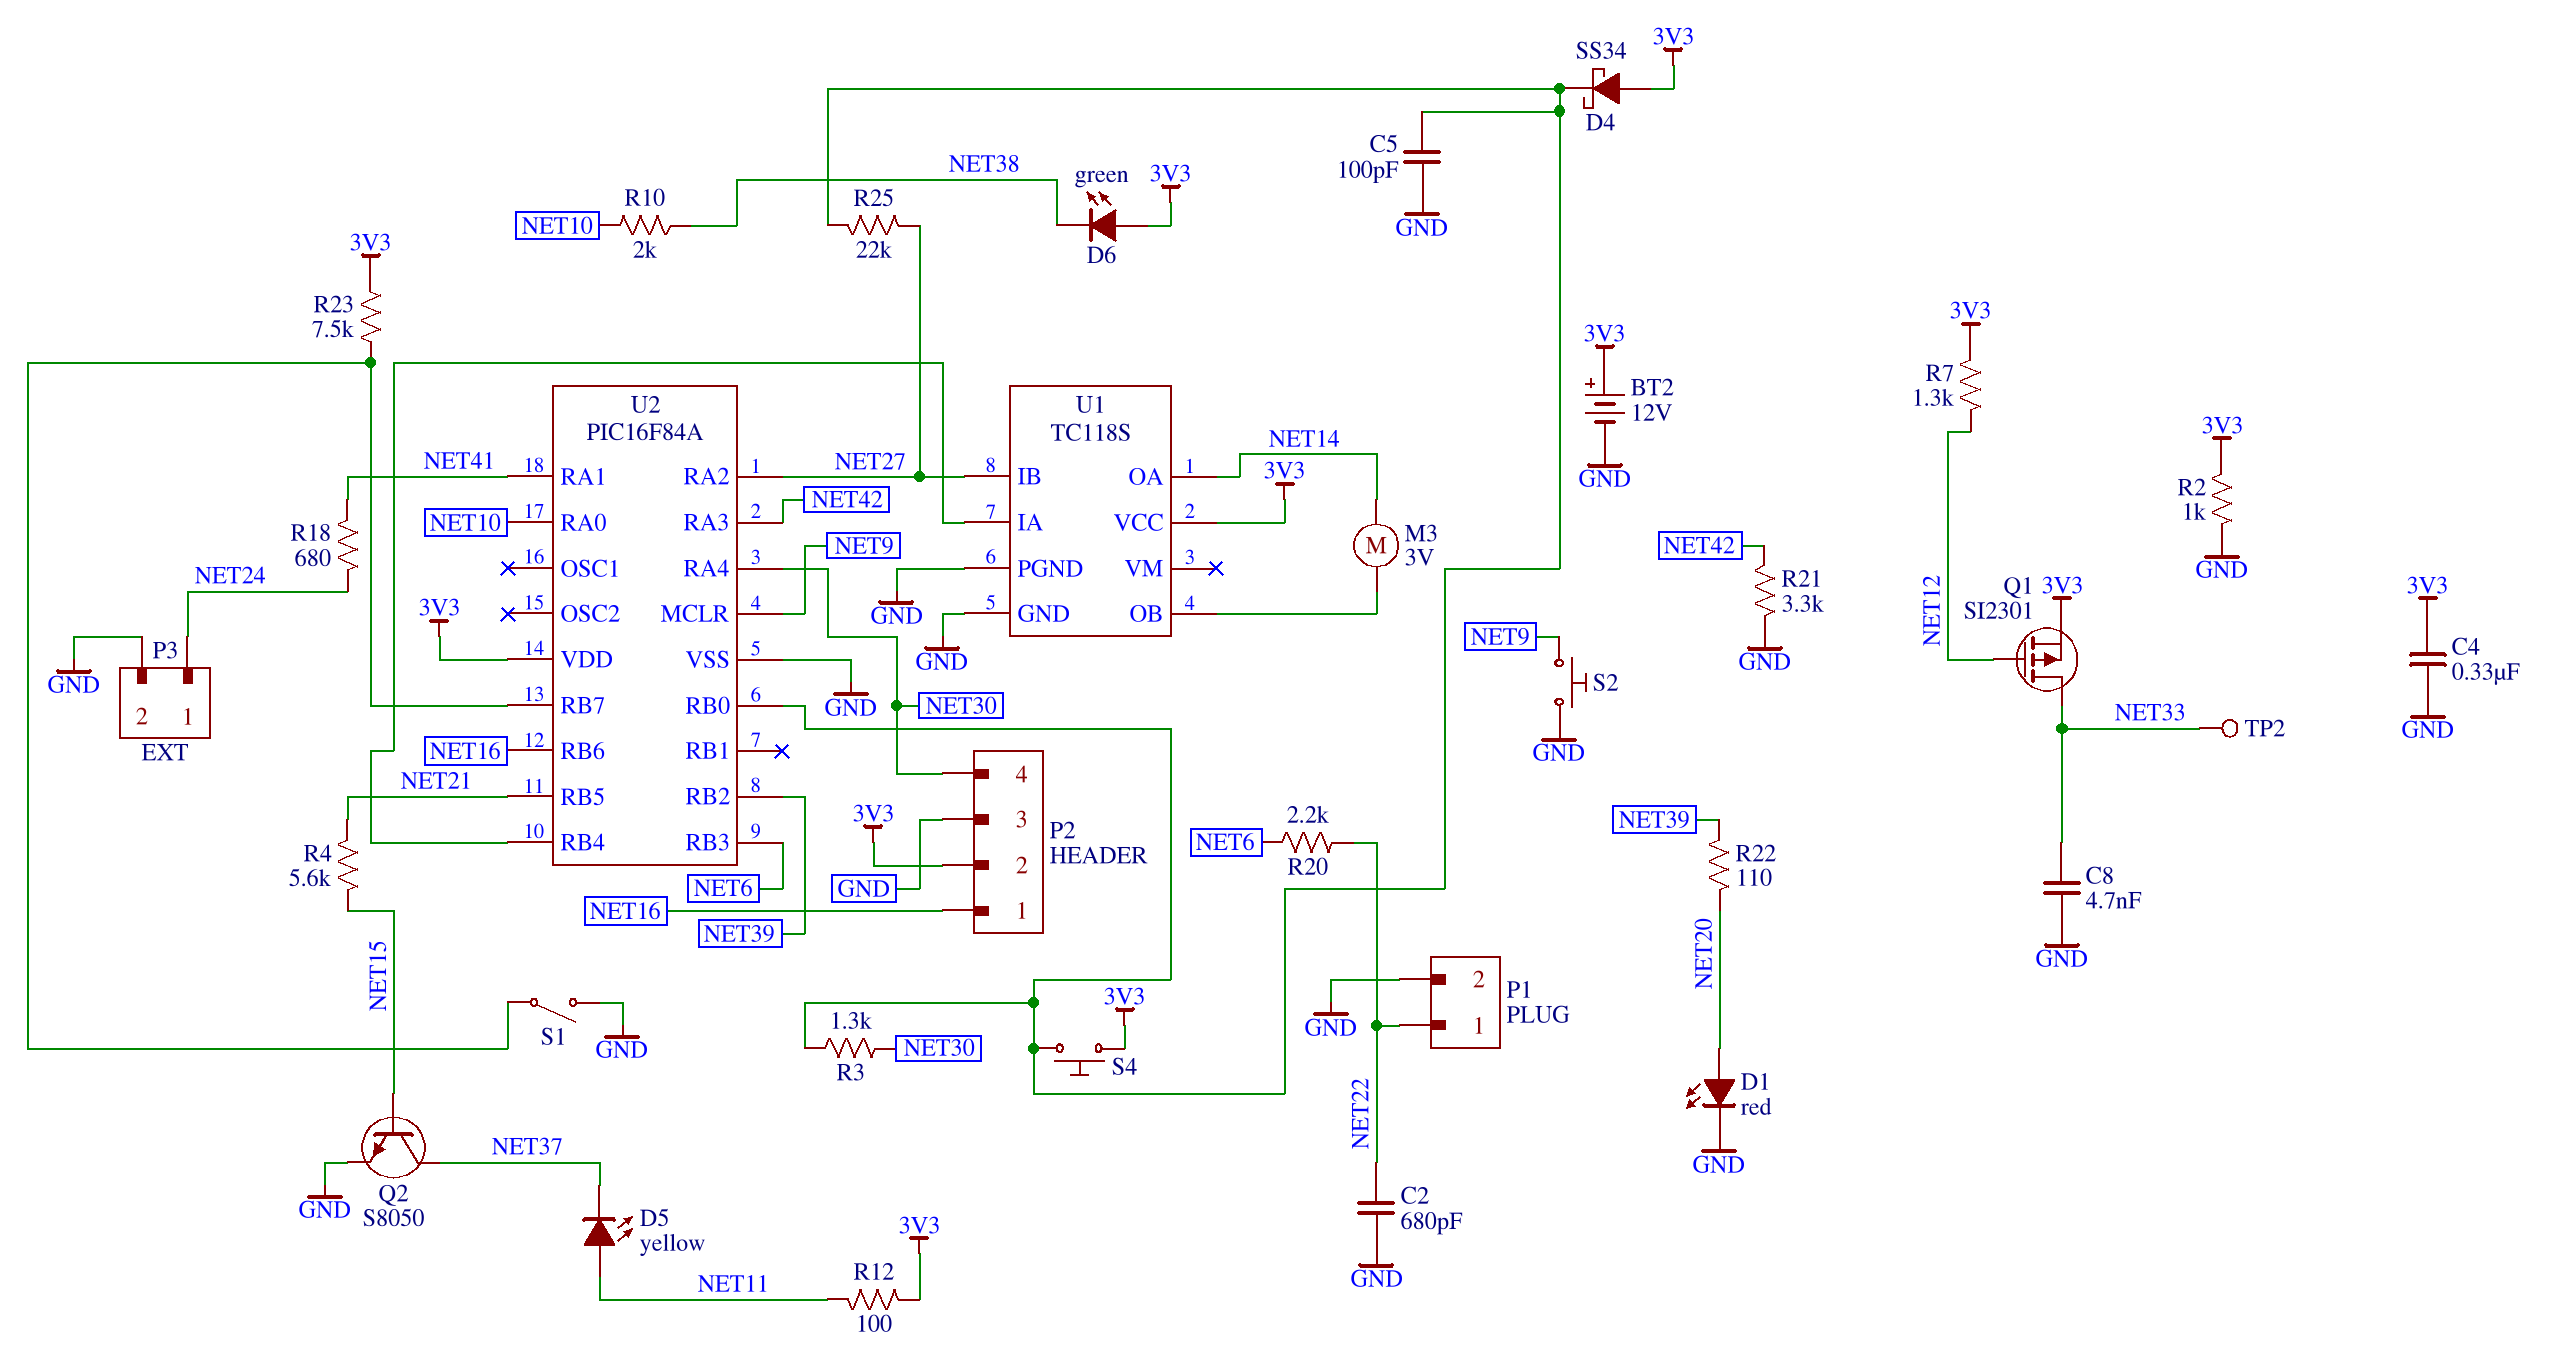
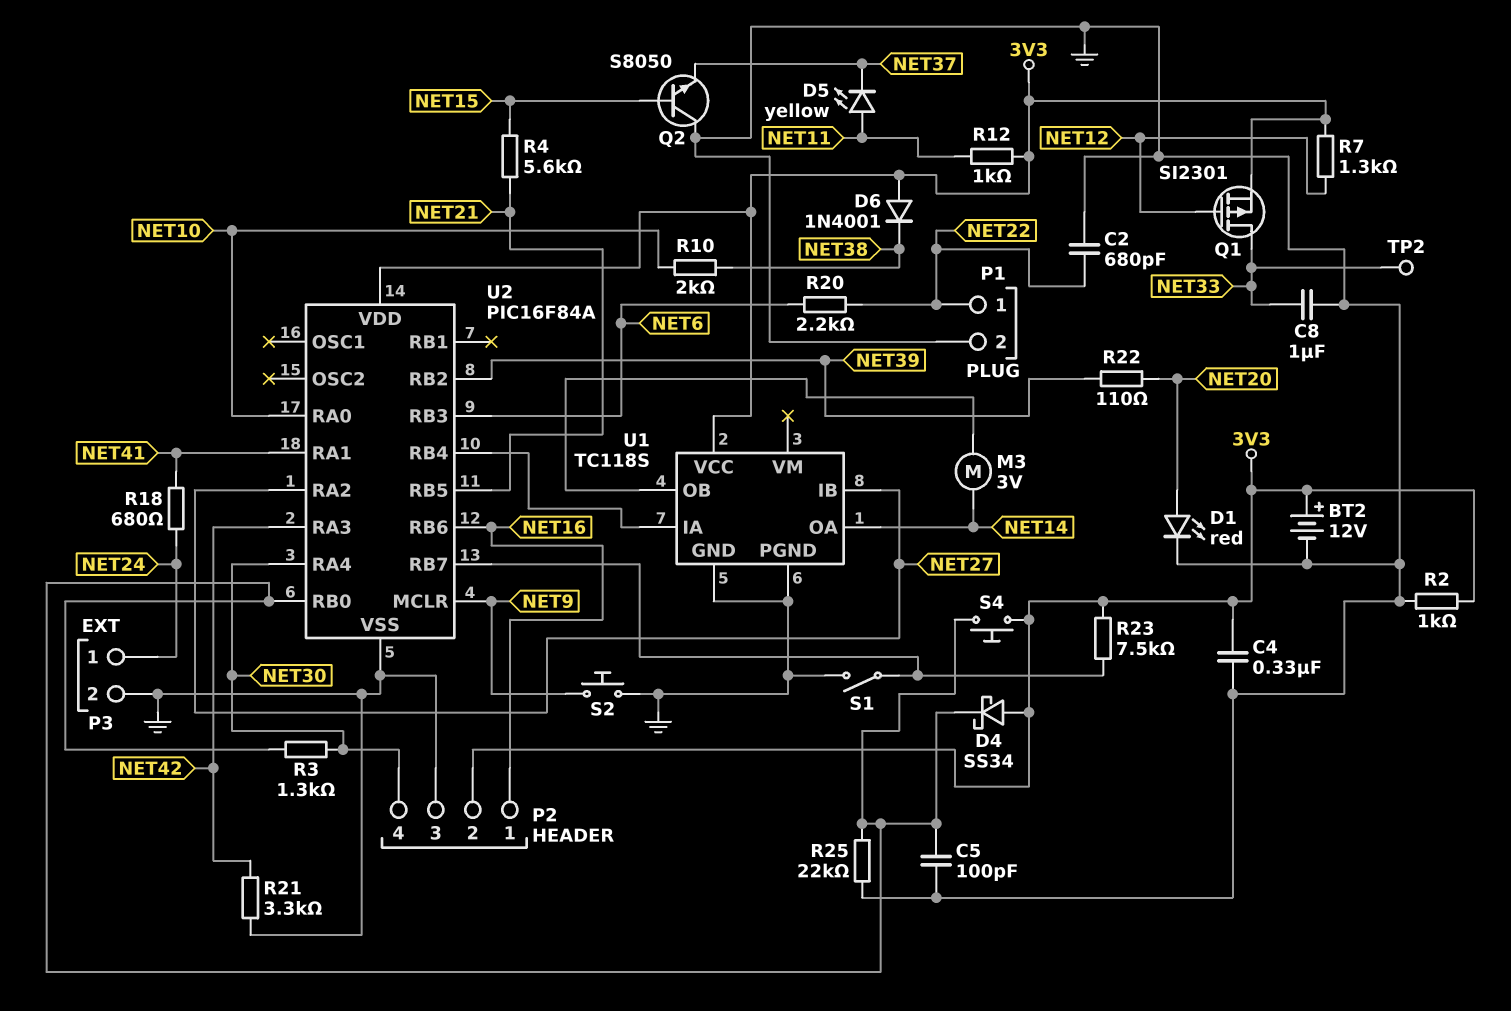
C8: 4.7nF (GND, NET33) -> 1uF (GND, NET33)
D6: LED green (A 3V3, K NET38) -> diode 1N4001 (A 3V3, K NET38)
Q2: NPN S8050 (B NET15, C NET37, E GND) -> NPN S8050 (B NET15, C GND, E NET37)
R12: 100 (3V3, NET11) -> 1k (3V3, NET11)
R25: 22k (NET27, U2/RB0) -> 22k (GND, U2/RB0)

